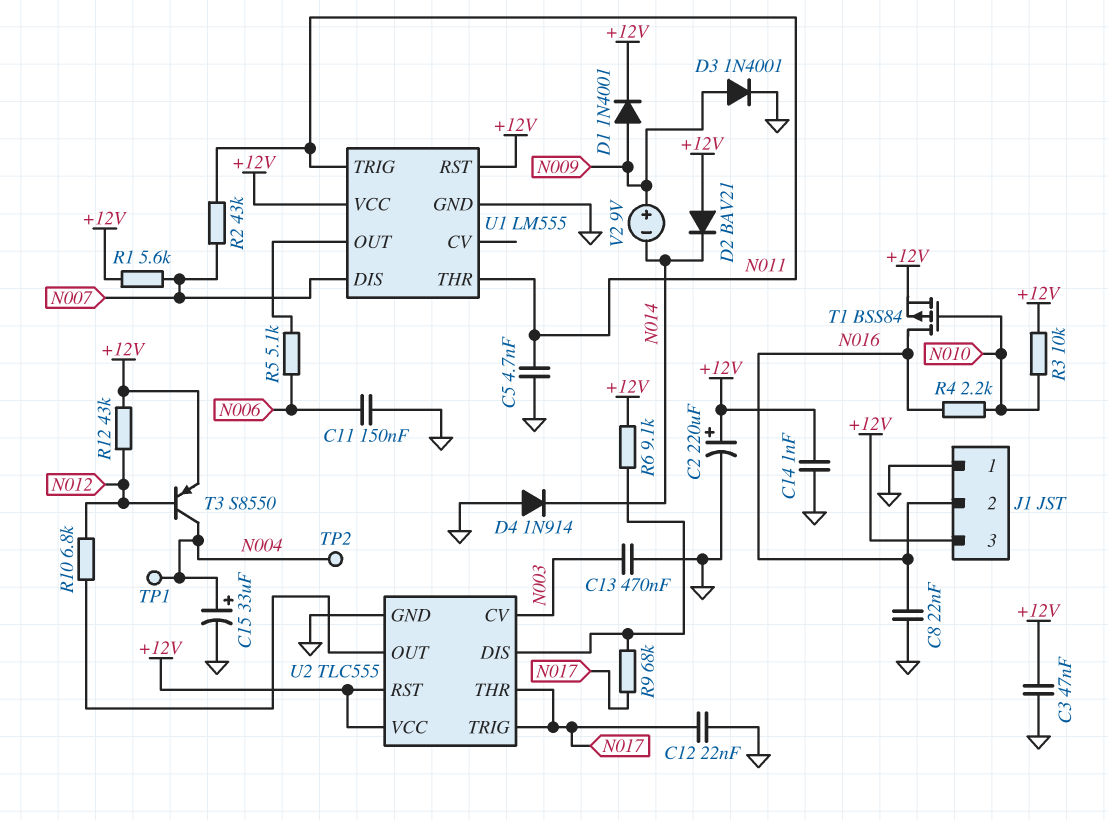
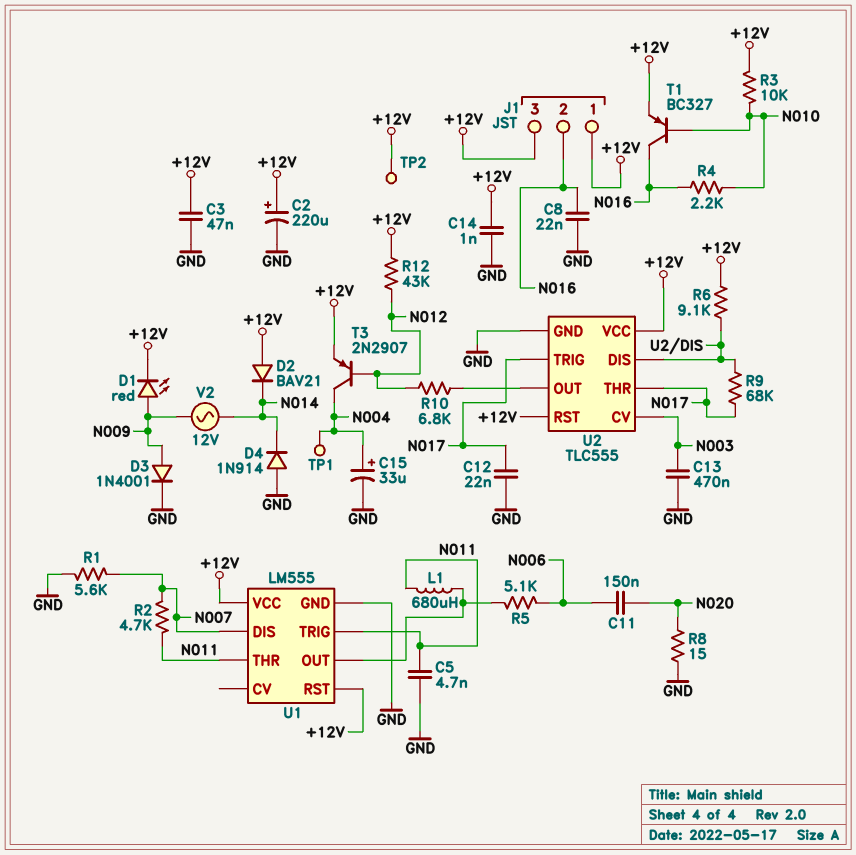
C11: 150nF (GND, N006) -> 150nF (N006, N020)
D1: diode 1N4001 (A N009, K +12V) -> LED red (A N009, K +12V)
J1 pin 1: GND -> +12V
L1: none -> 680uH (N011, U1/OUT)
R1: 5.6k (+12V, N007) -> 5.6k (GND, N007)
R2: 43k (N007, N011) -> 4.7k (N007, N011)
R8: none -> 15 (GND, N020)
T1: PMOS BSS84 (G N010, D N016, S +12V) -> PNP BC327 (B N010, C N016, E +12V)
T3: PNP S8550 (B N012, C N004, E +12V) -> PNP 2N2907 (B N012, C N004, E +12V)
TP2: test point (N004) -> test point (+12V)
V2: 9V (plus N009, minus N014) -> AC 12V (N009, N014)

